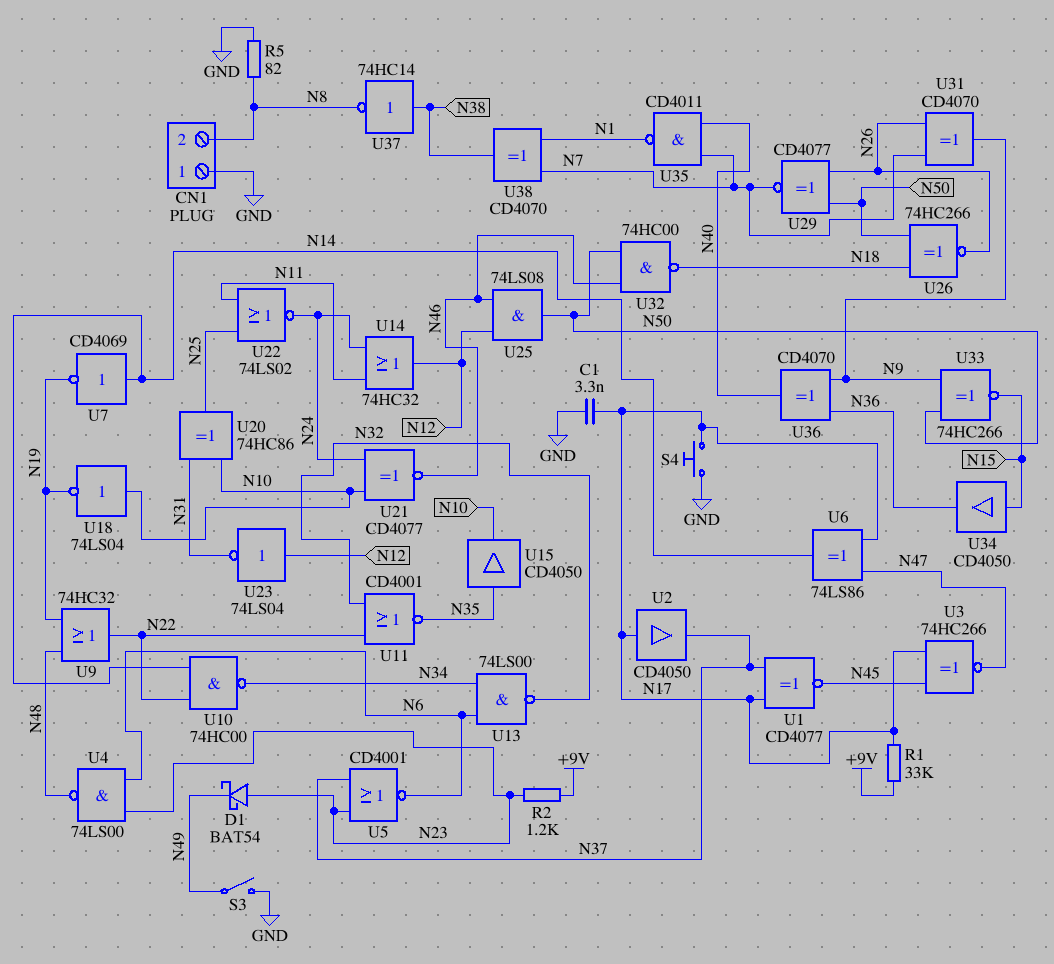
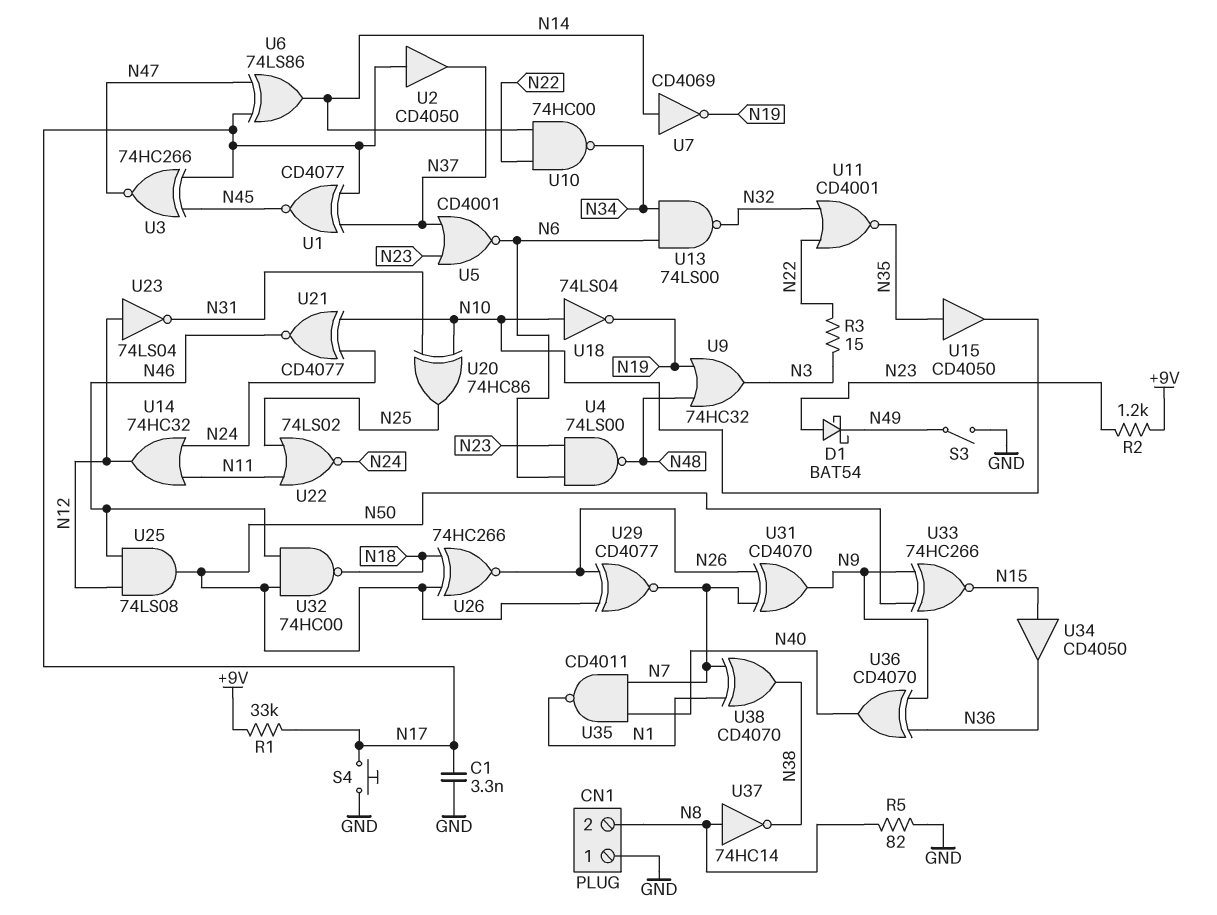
R3: none -> 15 (N3, N22)
U9: OR 74HC32 (in N19, in N48, out N22) -> OR 74HC32 (in N19, in N48, out N3)
U37: NOT 74HC14 (in N38, out N8) -> NOT 74HC14 (in N8, out N38)

